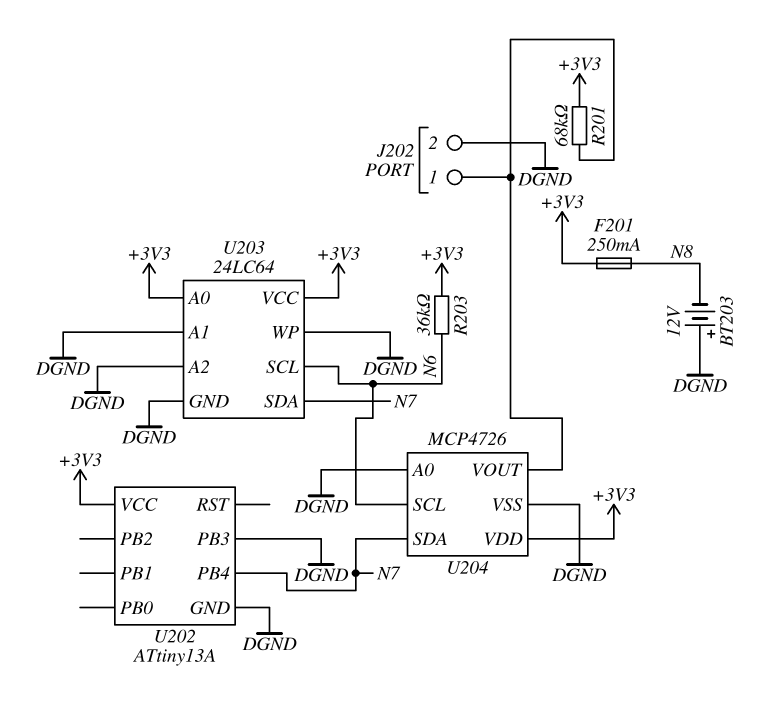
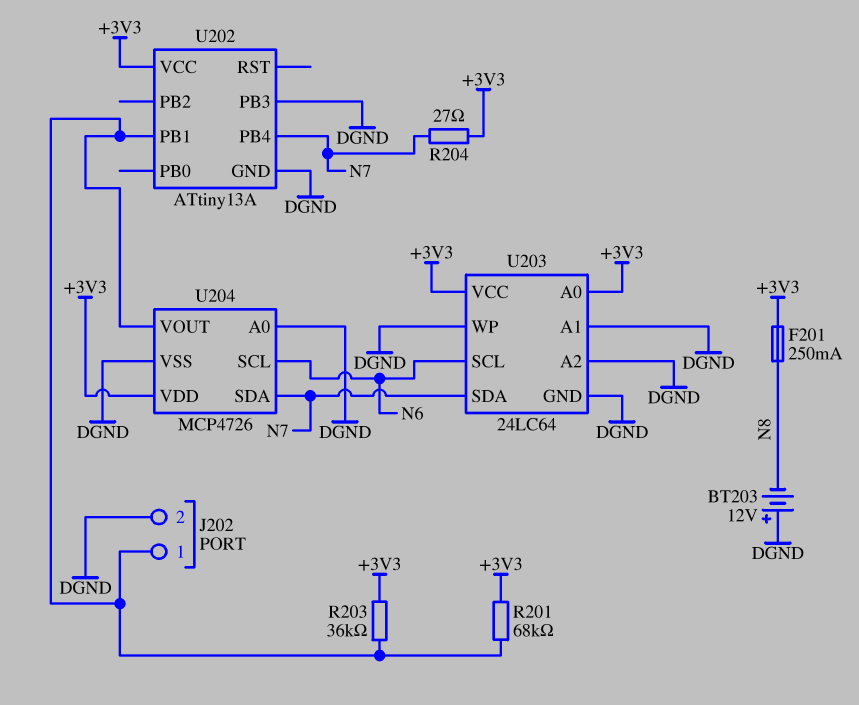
R203: 36k (+3V3, N6) -> 36k (+3V3, J202/1)
R204: none -> 27 (+3V3, N7)
U202 pin PB1: none -> J202/1

